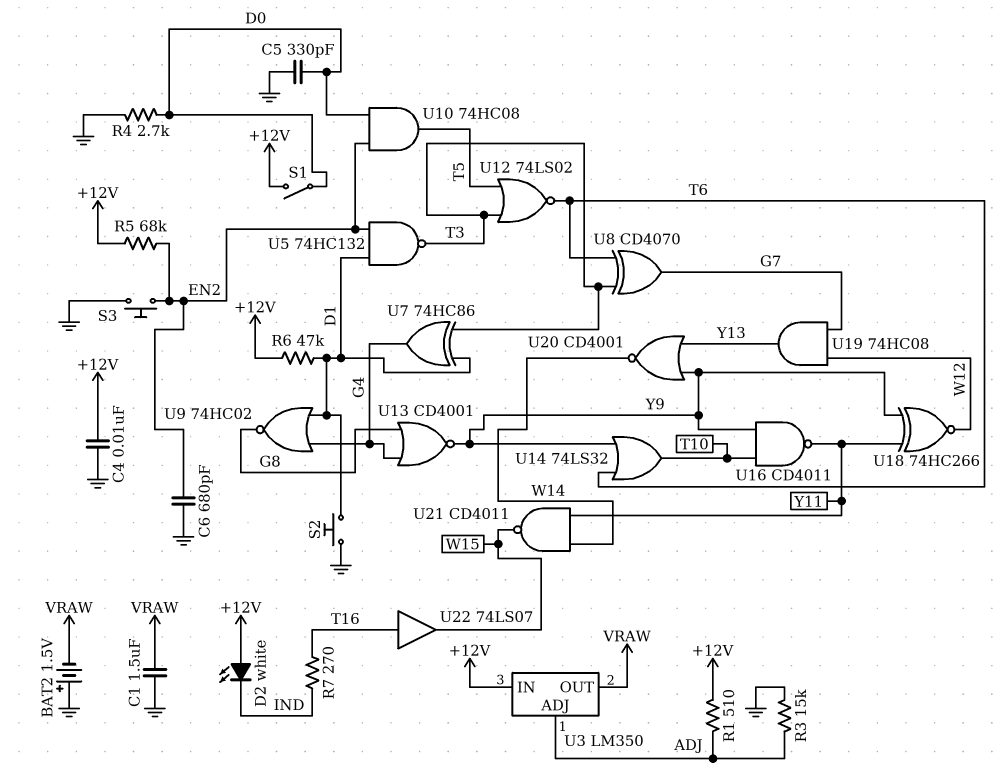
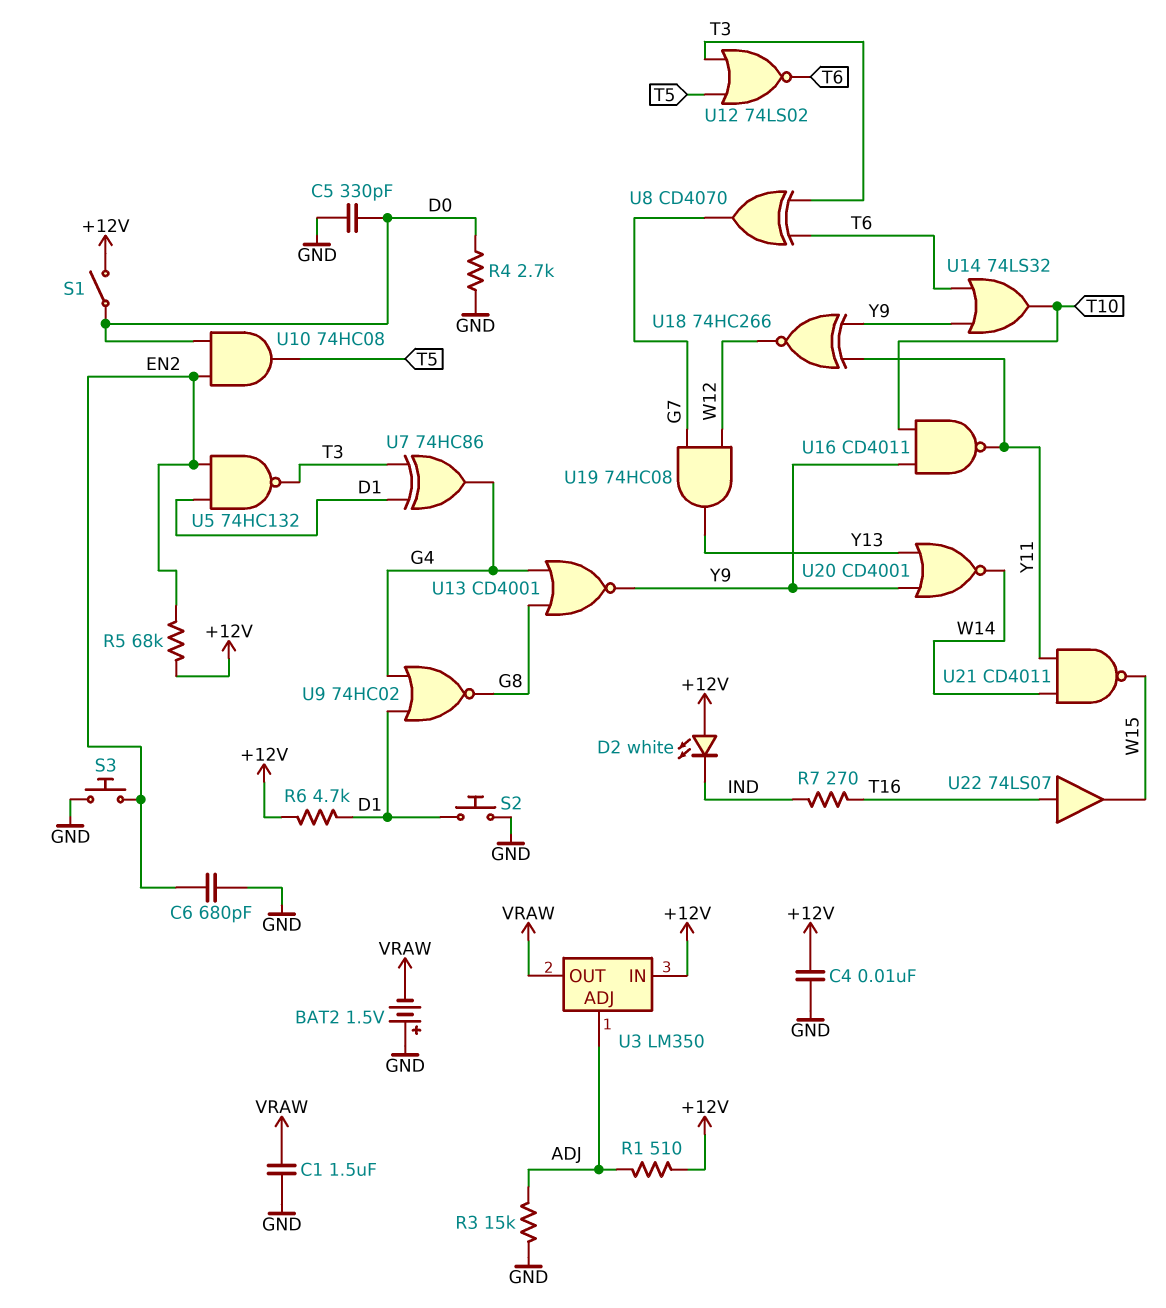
R6: 47k (+12V, D1) -> 4.7k (+12V, D1)

